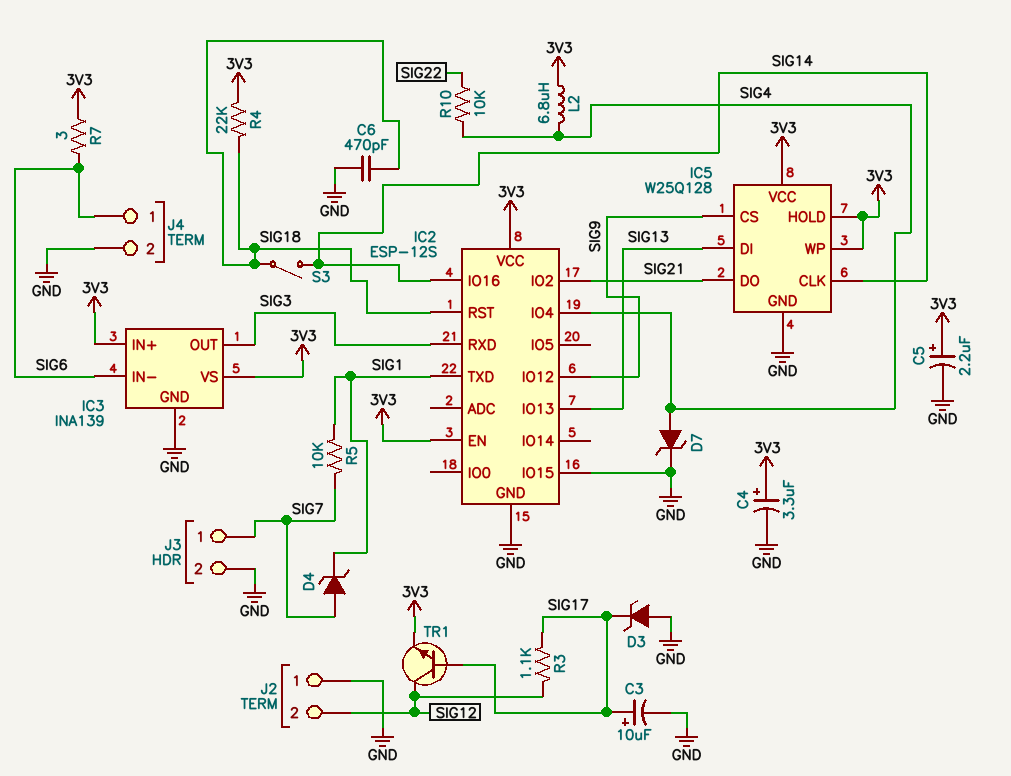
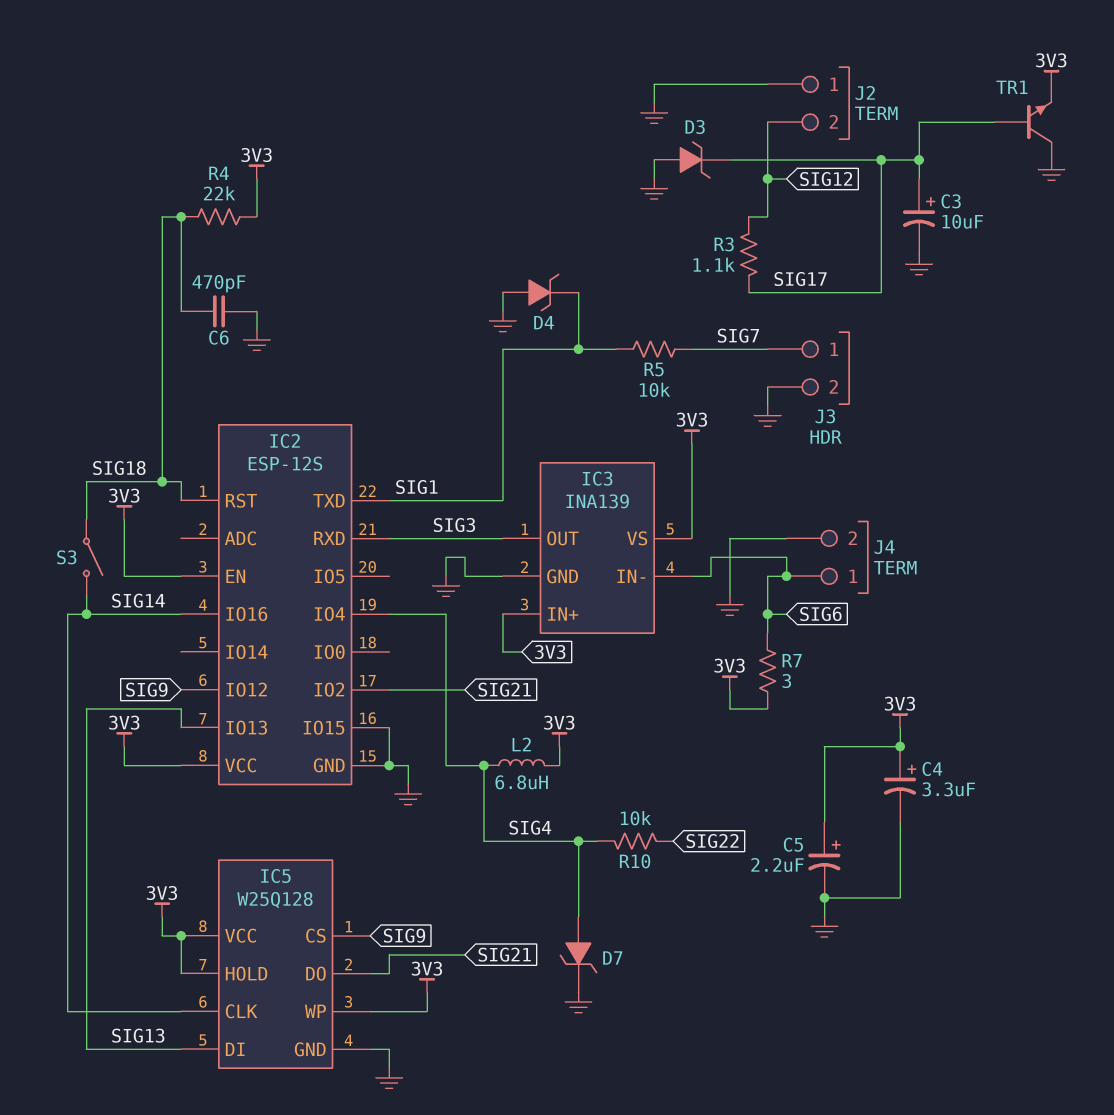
D4: zener (A SIG7, K SIG1) -> zener (A GND, K SIG1)
TR1: NPN (B SIG17, C SIG12, E 3V3) -> NPN (B SIG17, C GND, E 3V3)

